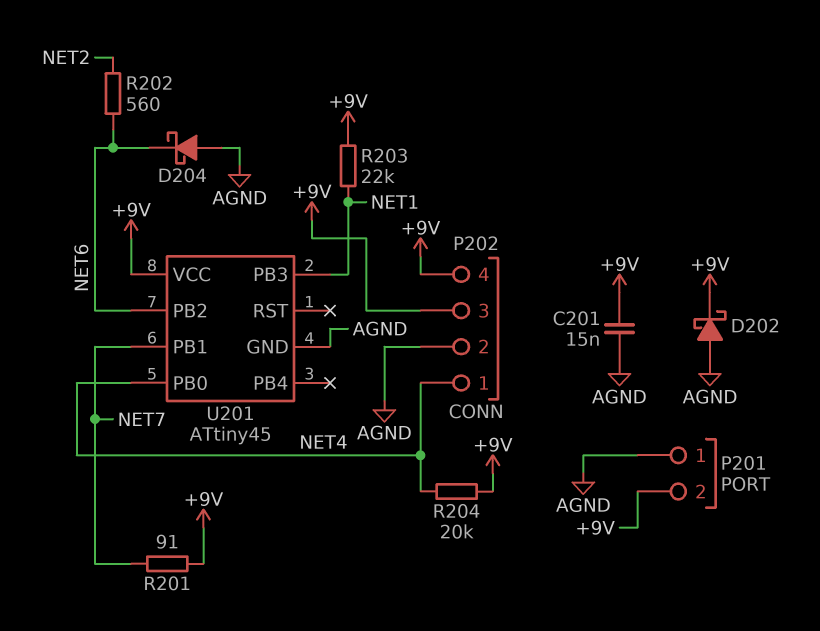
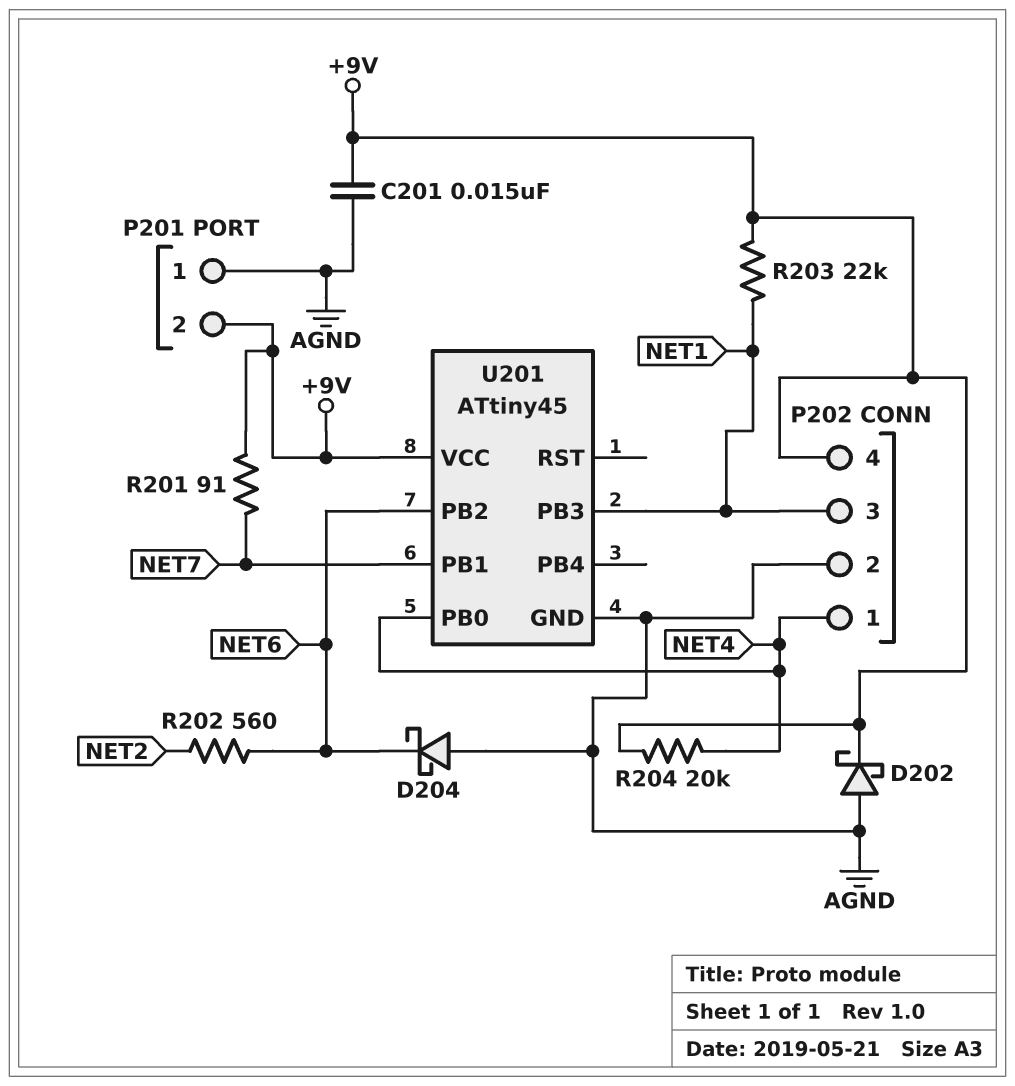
P202 pin 3: +9V -> NET1

